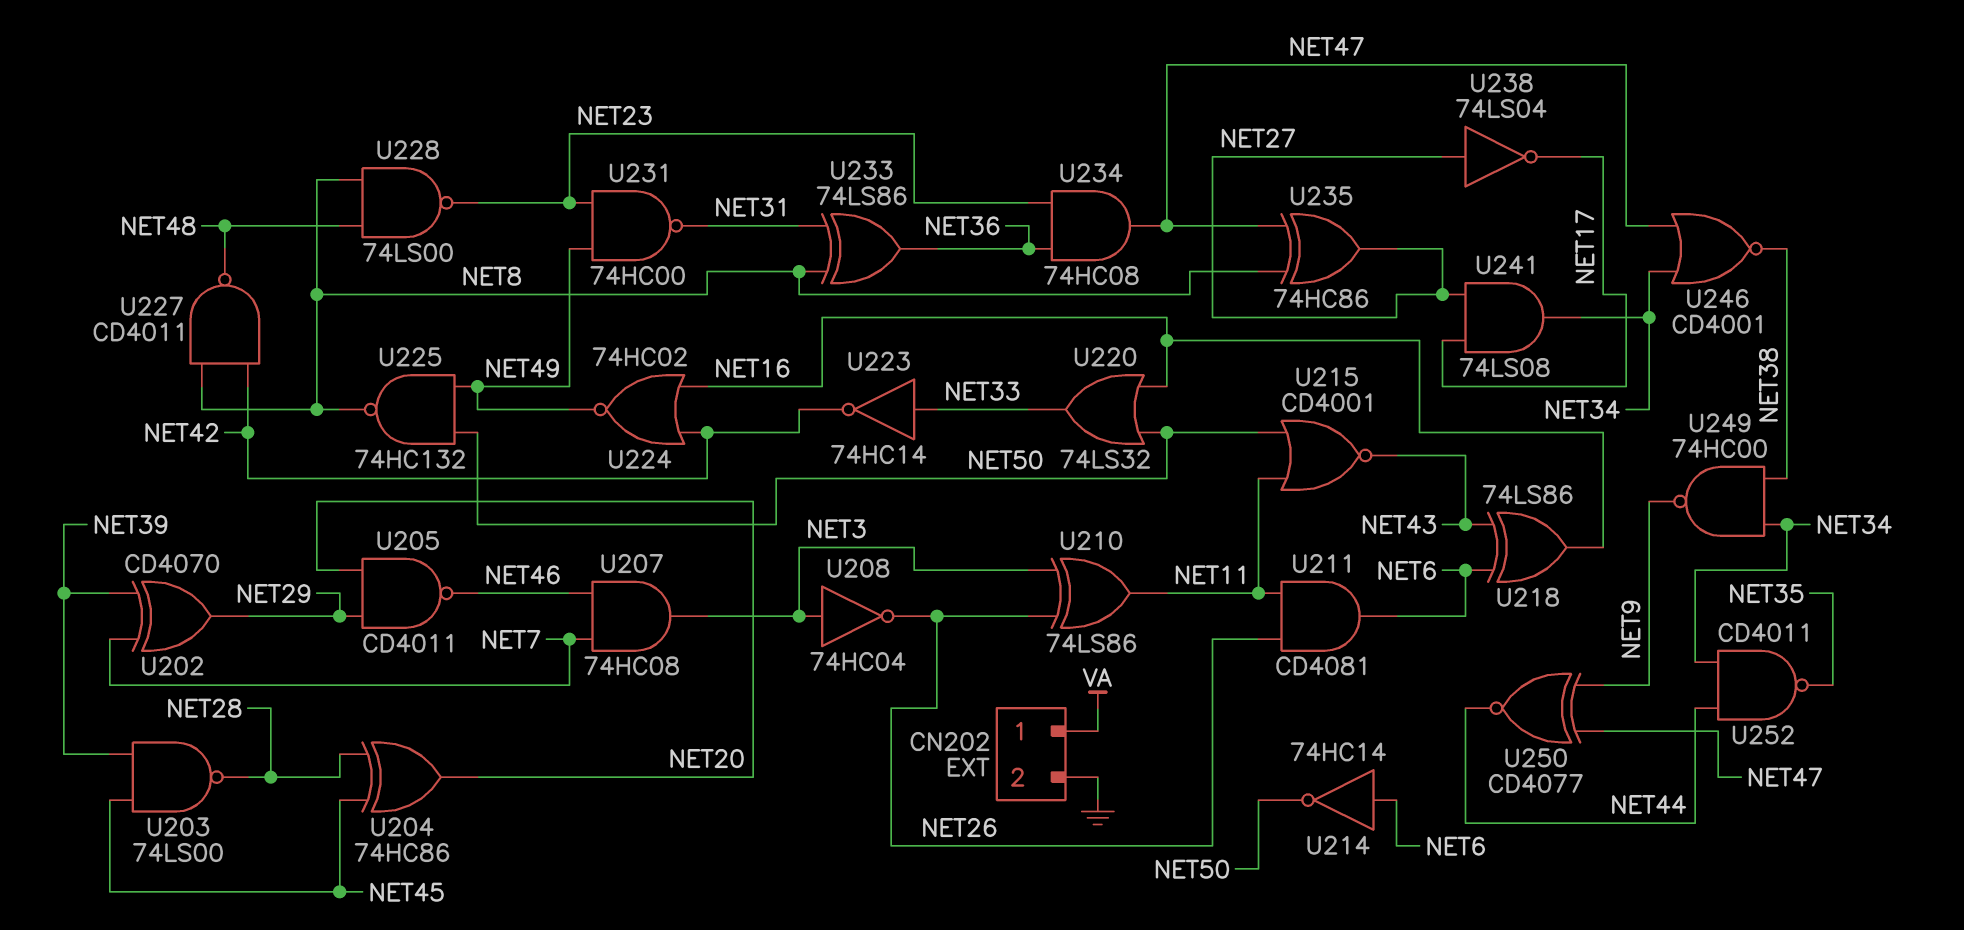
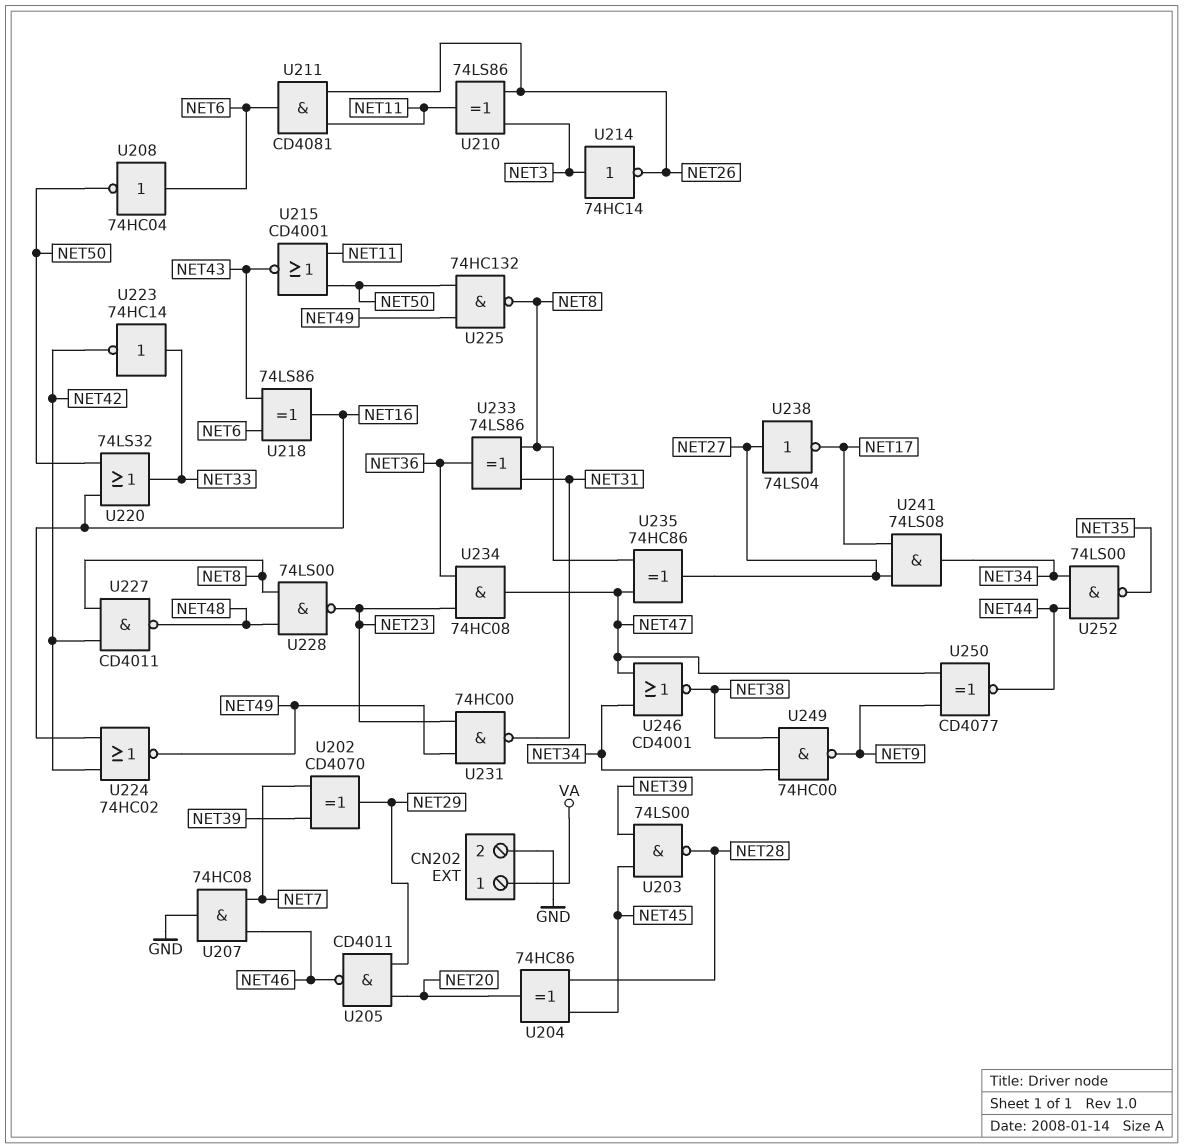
U207: AND 74HC08 (in NET7, in NET46, out NET3) -> AND 74HC08 (in NET7, in NET46, out GND)
U208: NOT 74HC04 (in NET3, out NET26) -> NOT 74HC04 (in NET6, out NET50)
U214: NOT 74HC14 (in NET6, out NET50) -> NOT 74HC14 (in NET3, out NET26)
U252: NAND CD4011 (in NET34, in NET44, out NET35) -> NAND 74LS00 (in NET34, in NET44, out NET35)

